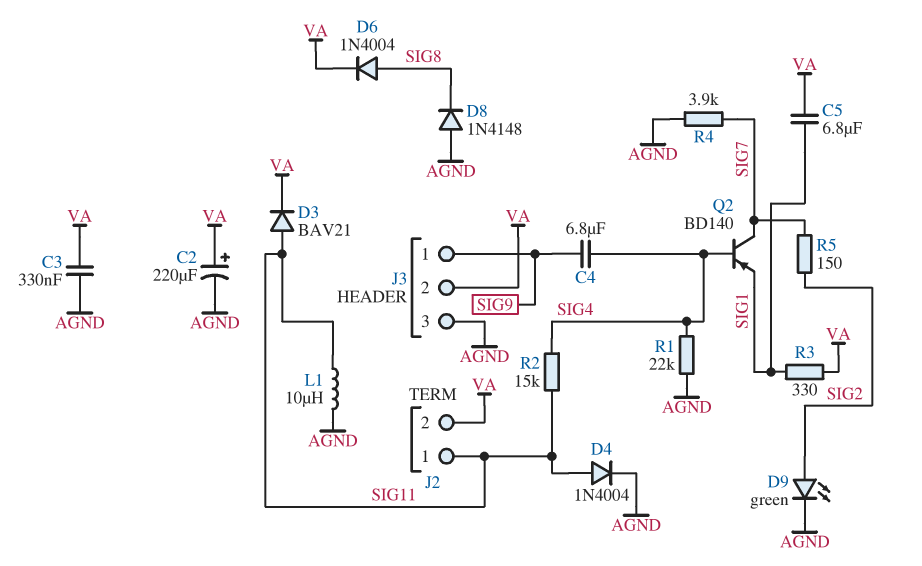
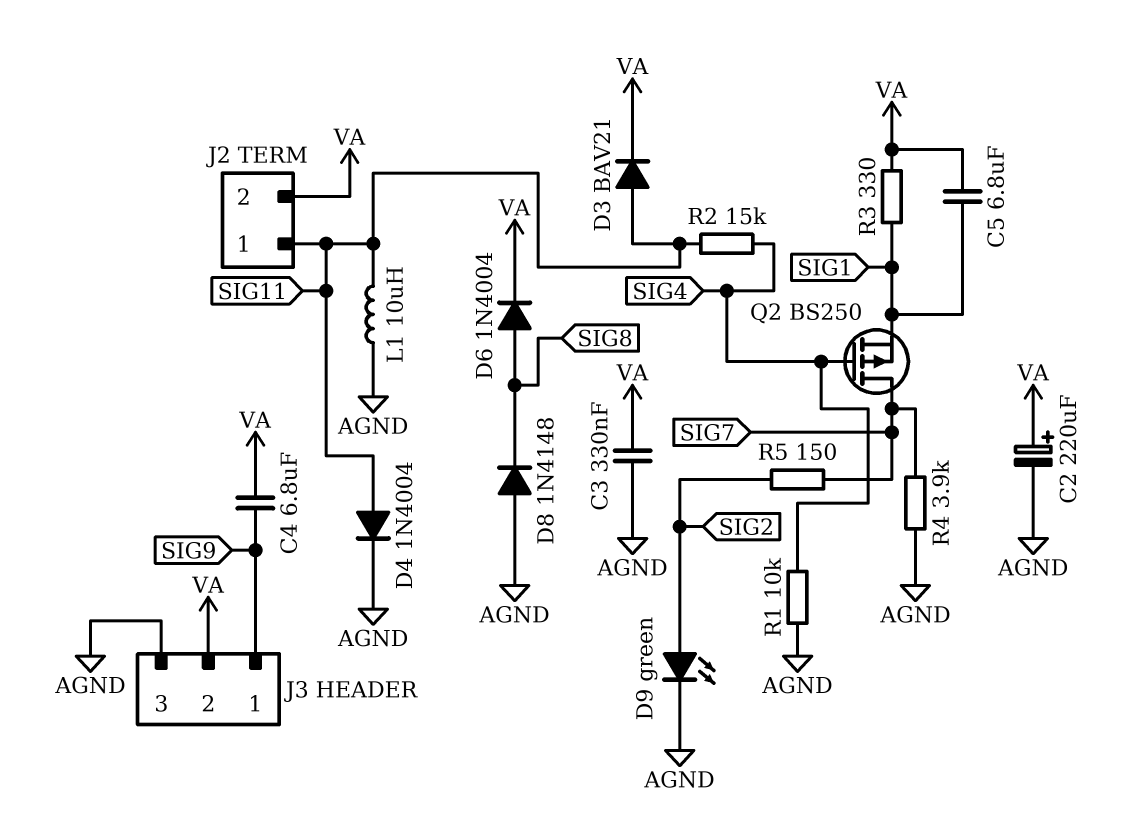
C4: 6.8uF (SIG4, SIG9) -> 6.8uF (SIG9, VA)
Q2: PNP BD140 (B SIG4, C SIG7, E SIG1) -> PMOS BS250 (G SIG4, D SIG7, S SIG1)
R1: 22k (AGND, SIG4) -> 10k (AGND, SIG4)

